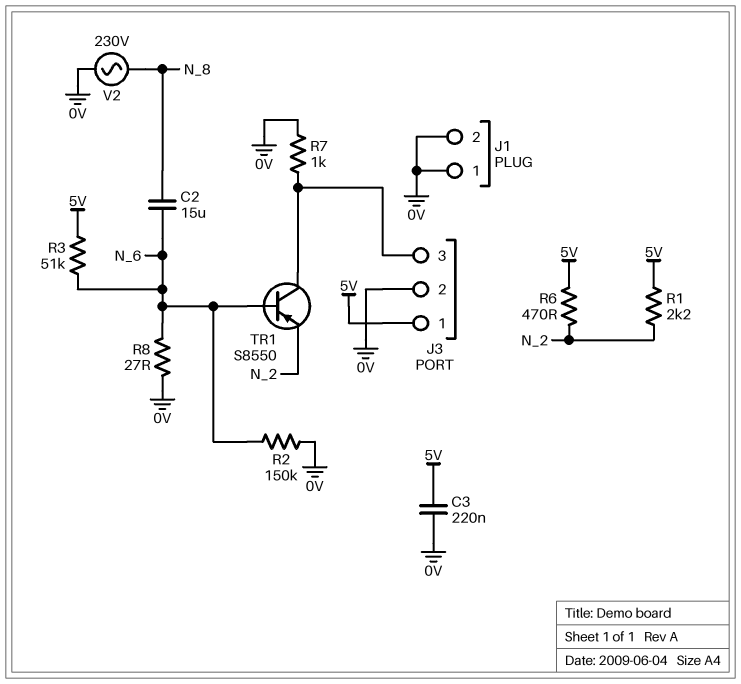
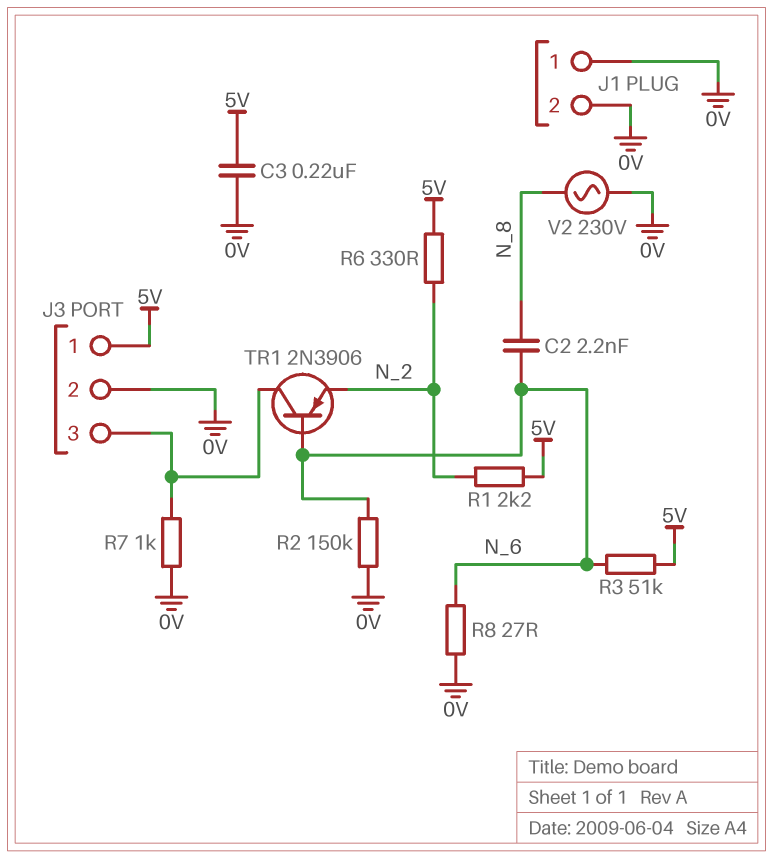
C2: 15uF (N_6, N_8) -> 2.2nF (N_6, N_8)
R6: 470 (5V, N_2) -> 330 (5V, N_2)
TR1: PNP S8550 (B N_6, C J3/3, E N_2) -> PNP 2N3906 (B N_6, C J3/3, E N_2)

